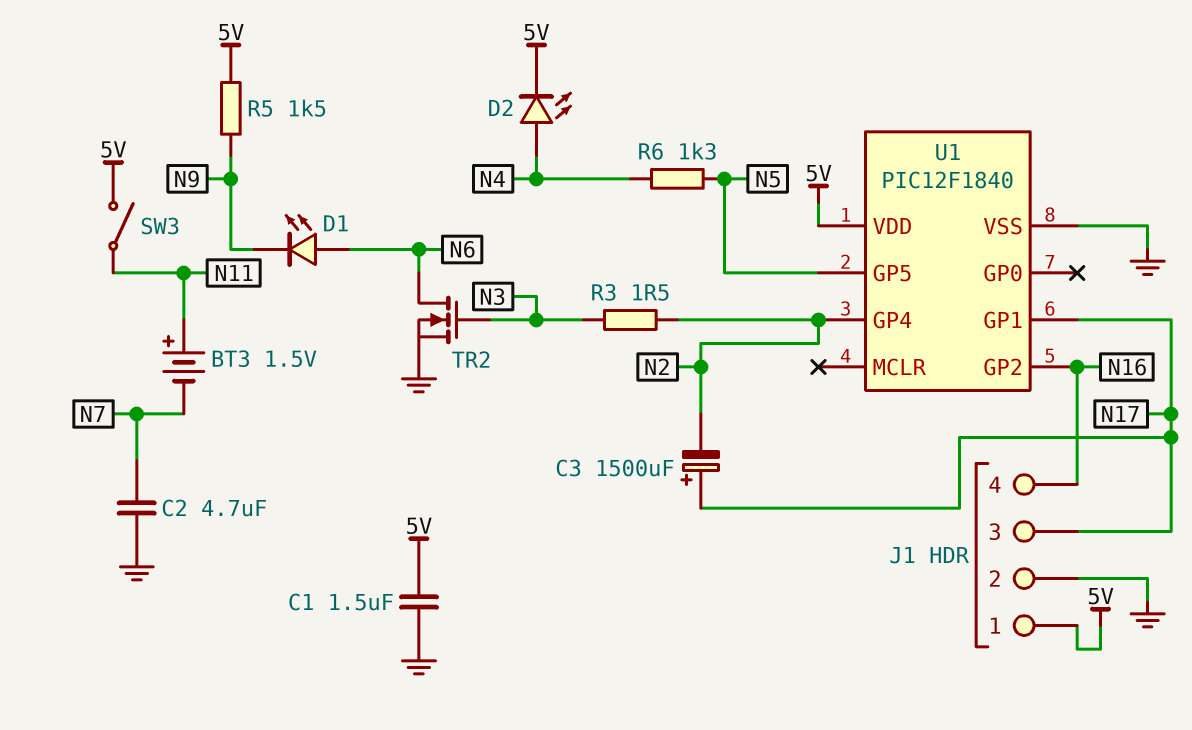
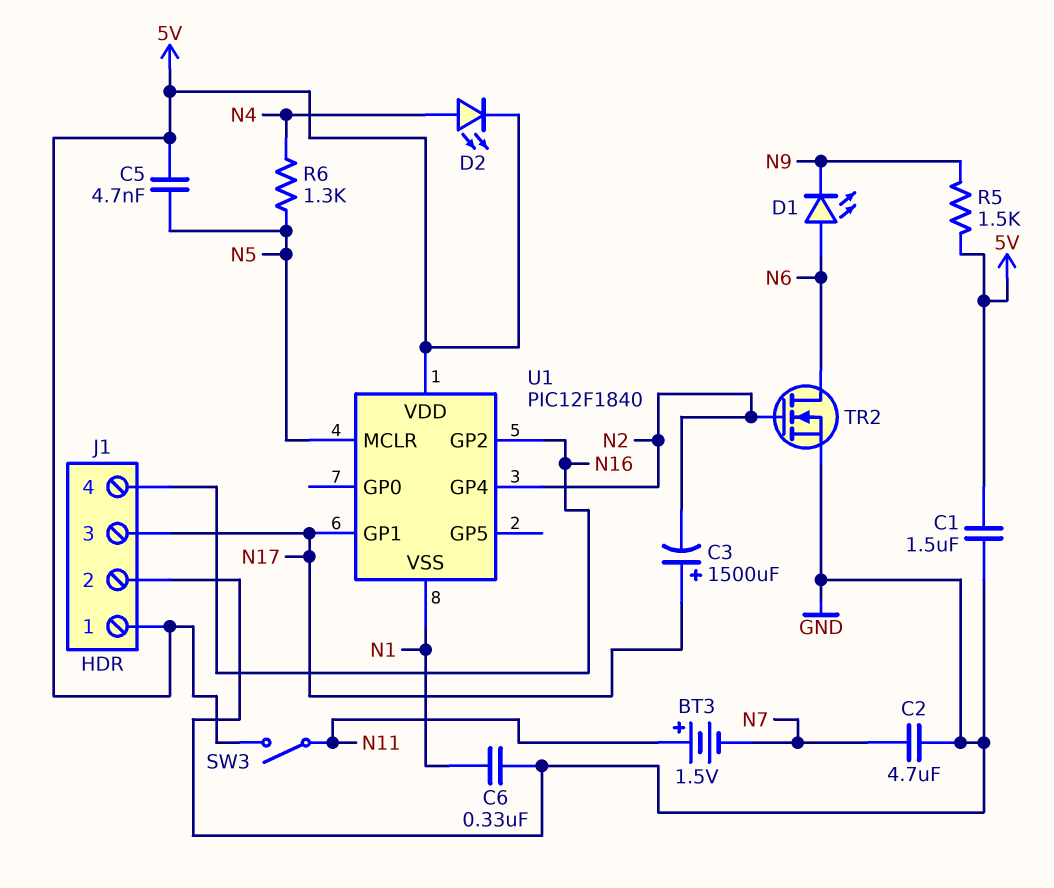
C5: none -> 4.7nF (5V, N5)
C6: none -> 330nF (GND, N1)
R3: 1.5 (N2, N3) -> none
TR2: NMOS (G N3, D N6, S GND) -> NMOS (G N2, D N6, S GND)
U1 pin GP5: N5 -> none
U1 pin MCLR: none -> N5
U1 pin VSS: GND -> N1

